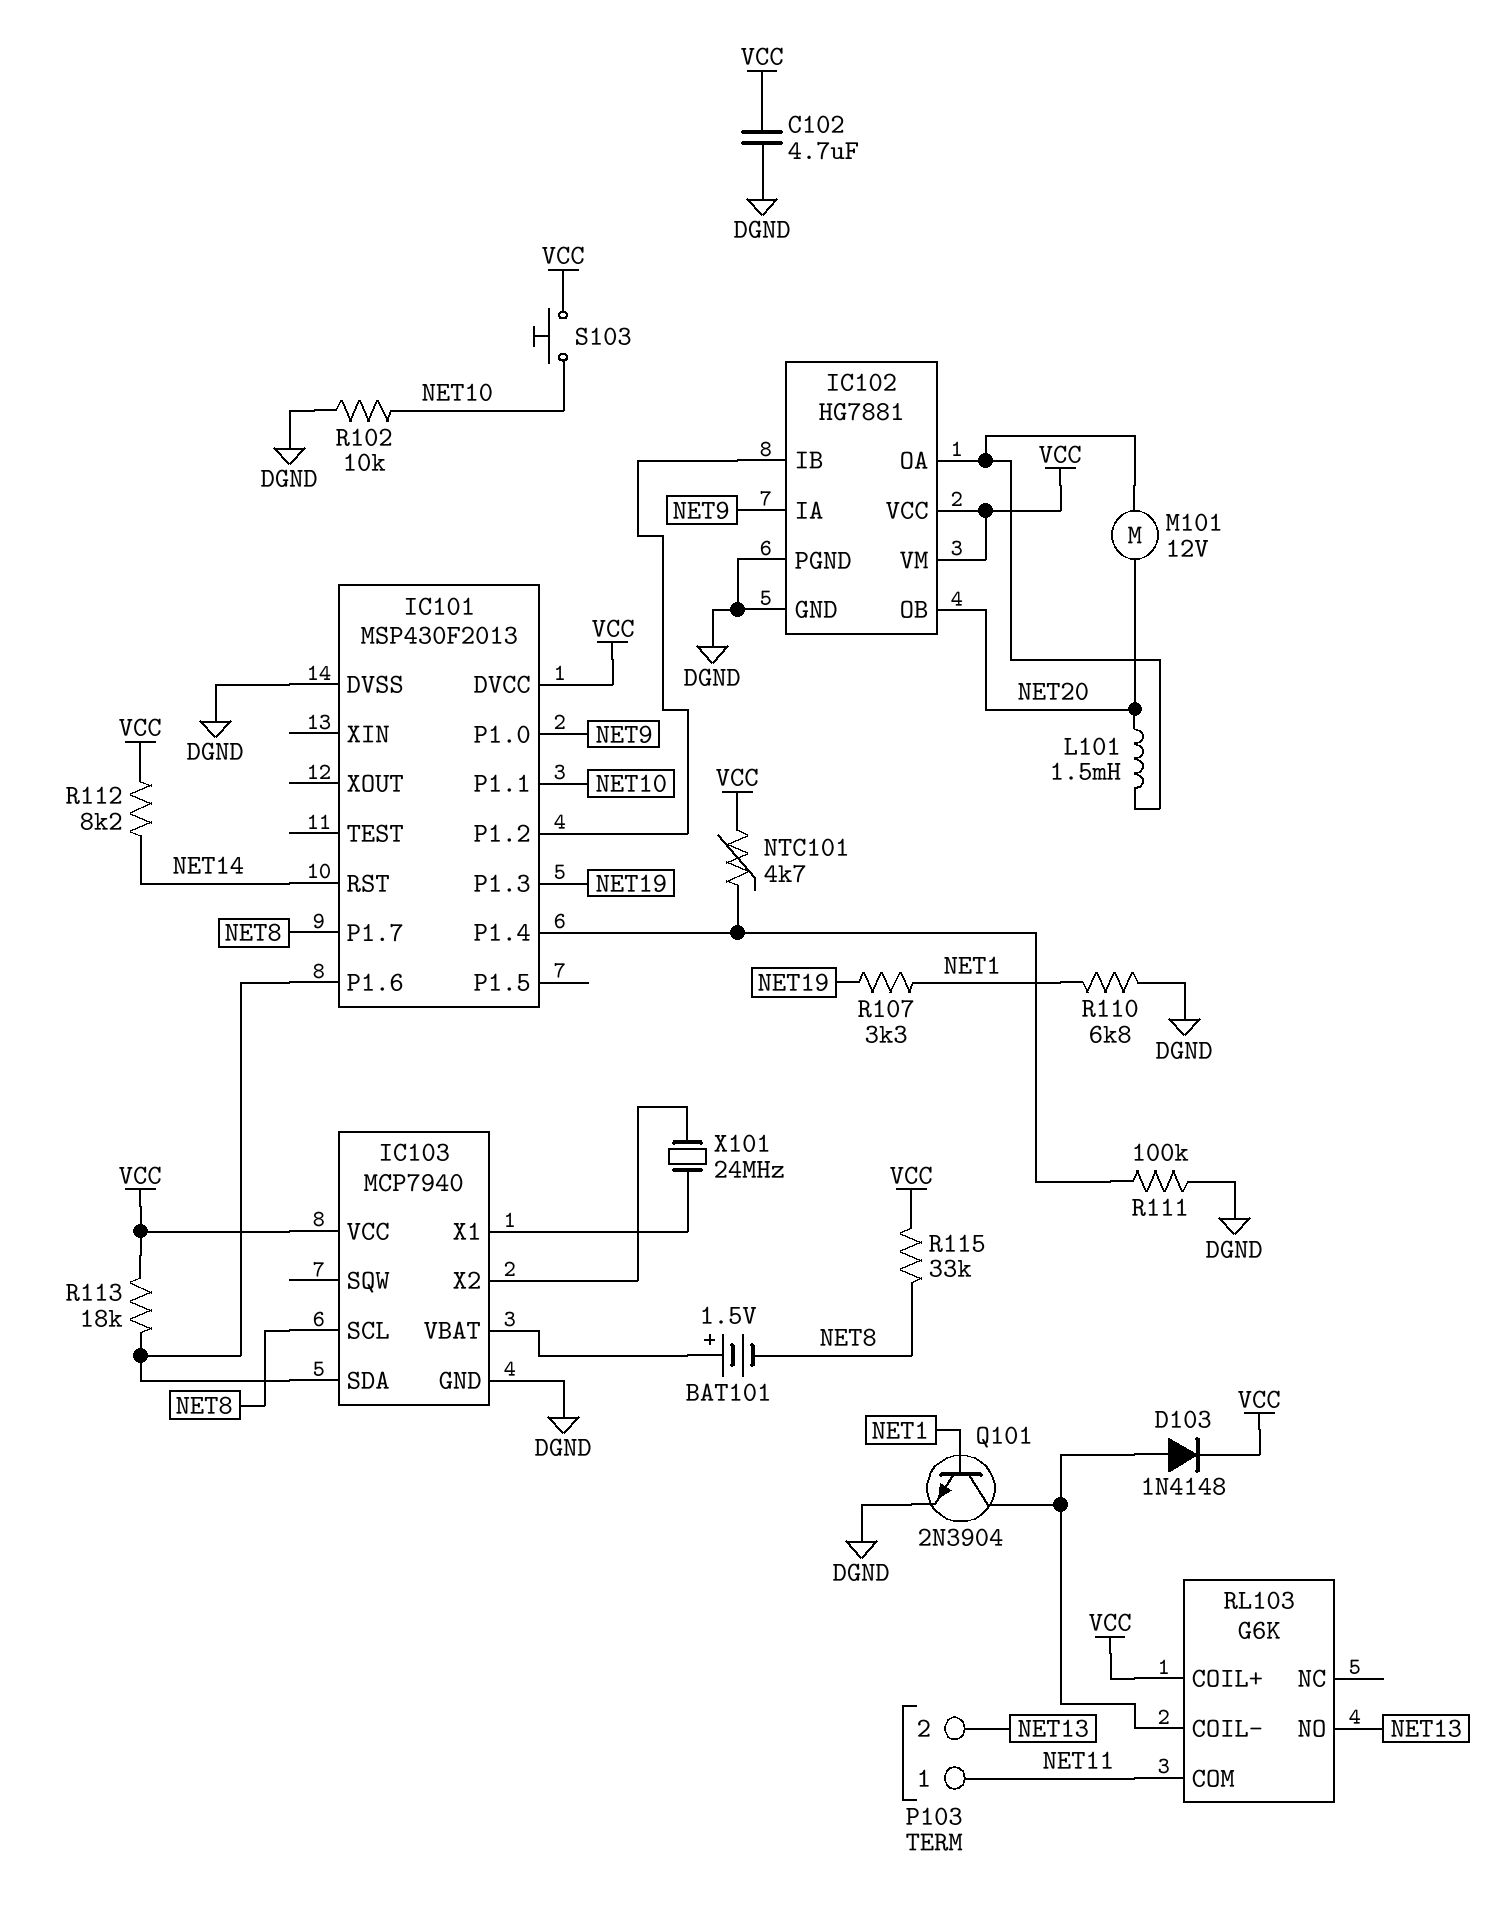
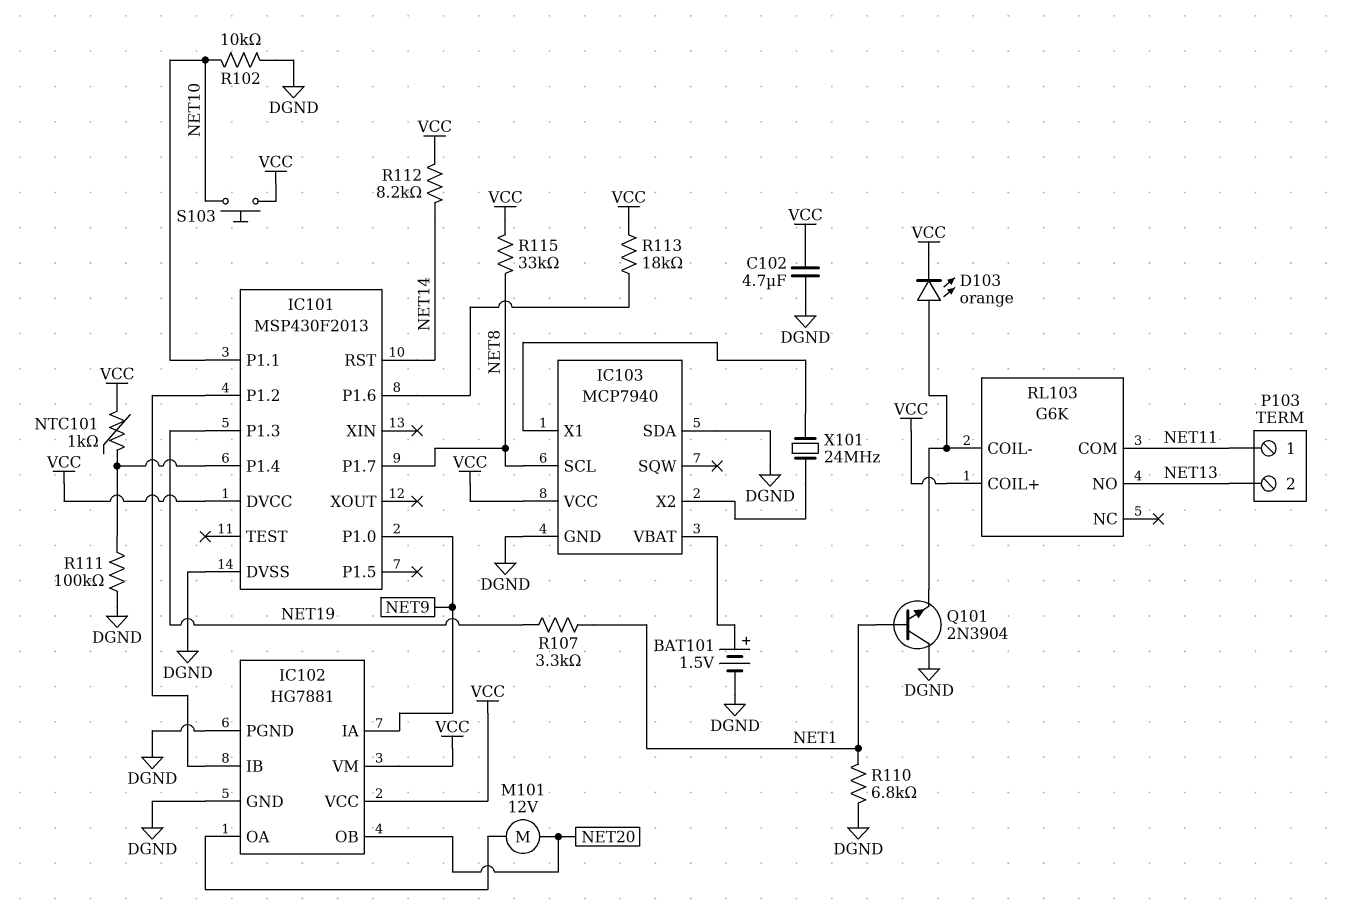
BAT101: 1.5V (plus IC103/VBAT, minus NET8) -> 1.5V (plus IC103/VBAT, minus DGND)
D103: diode 1N4148 (A RL103/COIL-, K VCC) -> LED orange (A RL103/COIL-, K VCC)
IC103 pin SDA: IC101/P1.6 -> DGND
L101: 1.5mH (IC102/OA, NET20) -> none
NTC101: 4.7k (IC101/P1.4, VCC) -> 1k (IC101/P1.4, VCC)
Q101: NPN 2N3904 (B NET1, C RL103/COIL-, E DGND) -> NPN 2N3904 (B NET1, C DGND, E RL103/COIL-)

